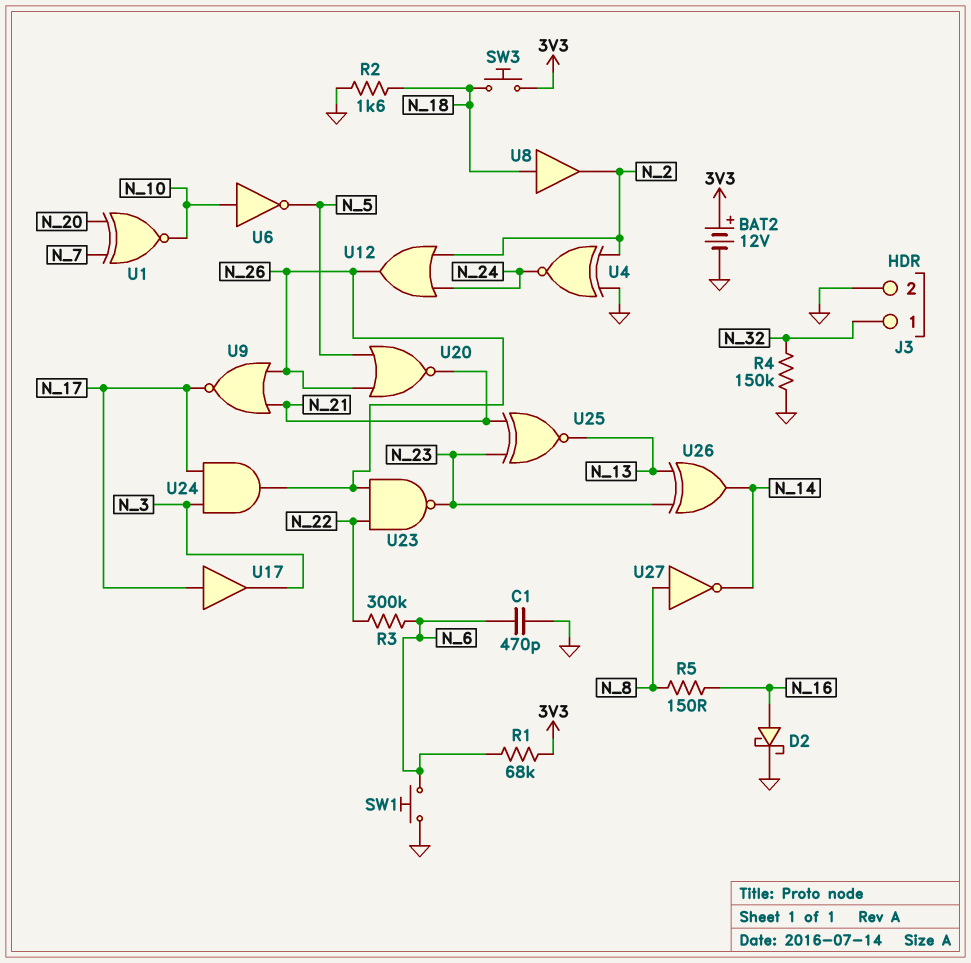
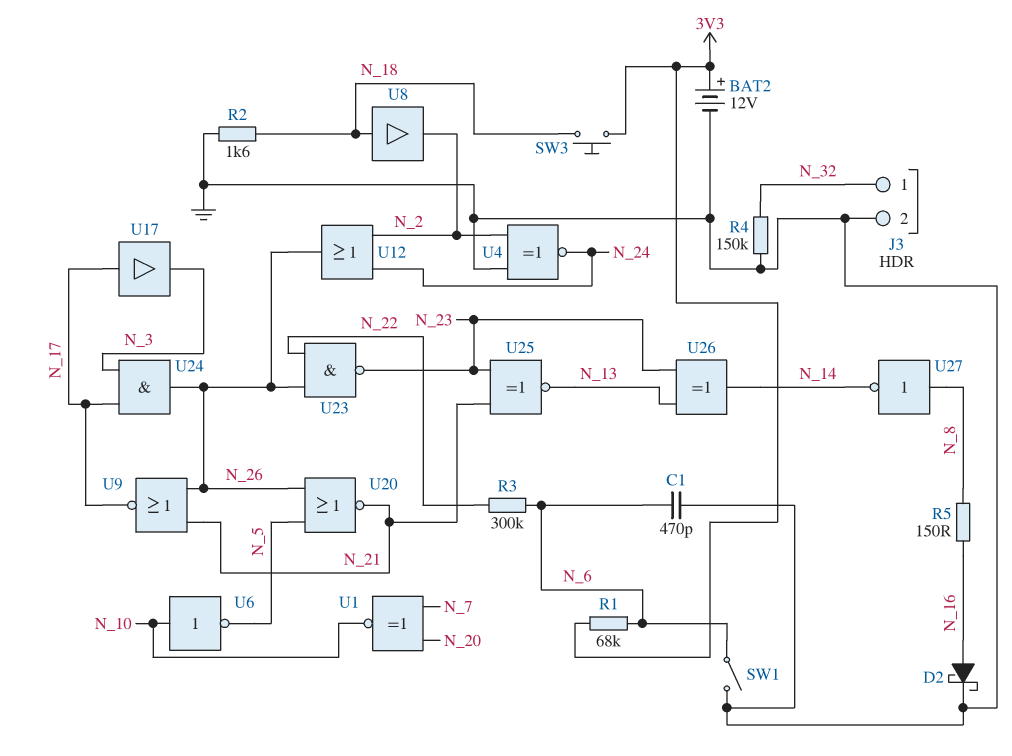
SW1: button (GND, N_6) -> switch (GND, N_6)

